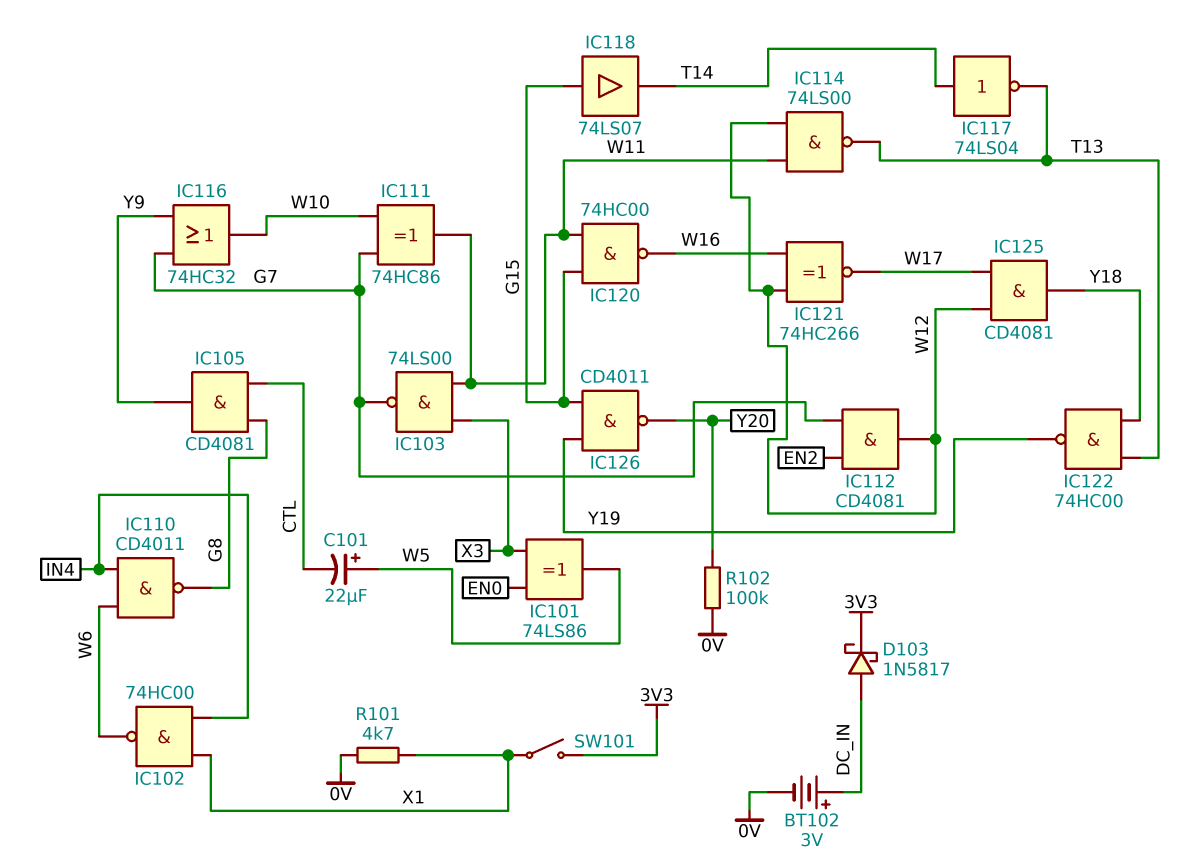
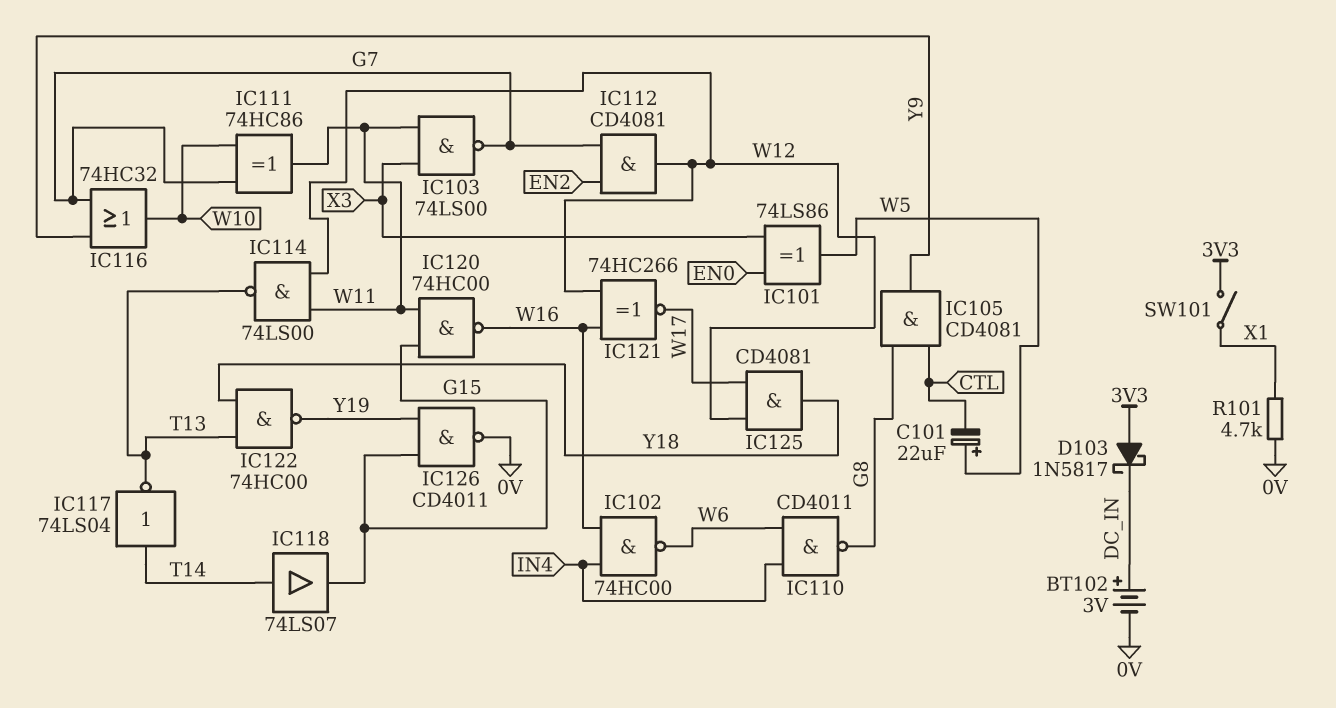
D103: schottky 1N5817 (A DC_IN, K 3V3) -> schottky 1N5817 (A 3V3, K DC_IN)
IC102: NAND 74HC00 (in IN4, in X1, out W6) -> NAND 74HC00 (in IN4, in W16, out W6)
IC118: buffer 74LS07 (in G15, out T14) -> buffer 74LS07 (in T14, out G15)
IC126: NAND CD4011 (in G15, in Y19, out Y20) -> NAND CD4011 (in G15, in Y19, out 0V)
R102: 100k (0V, Y20) -> none

